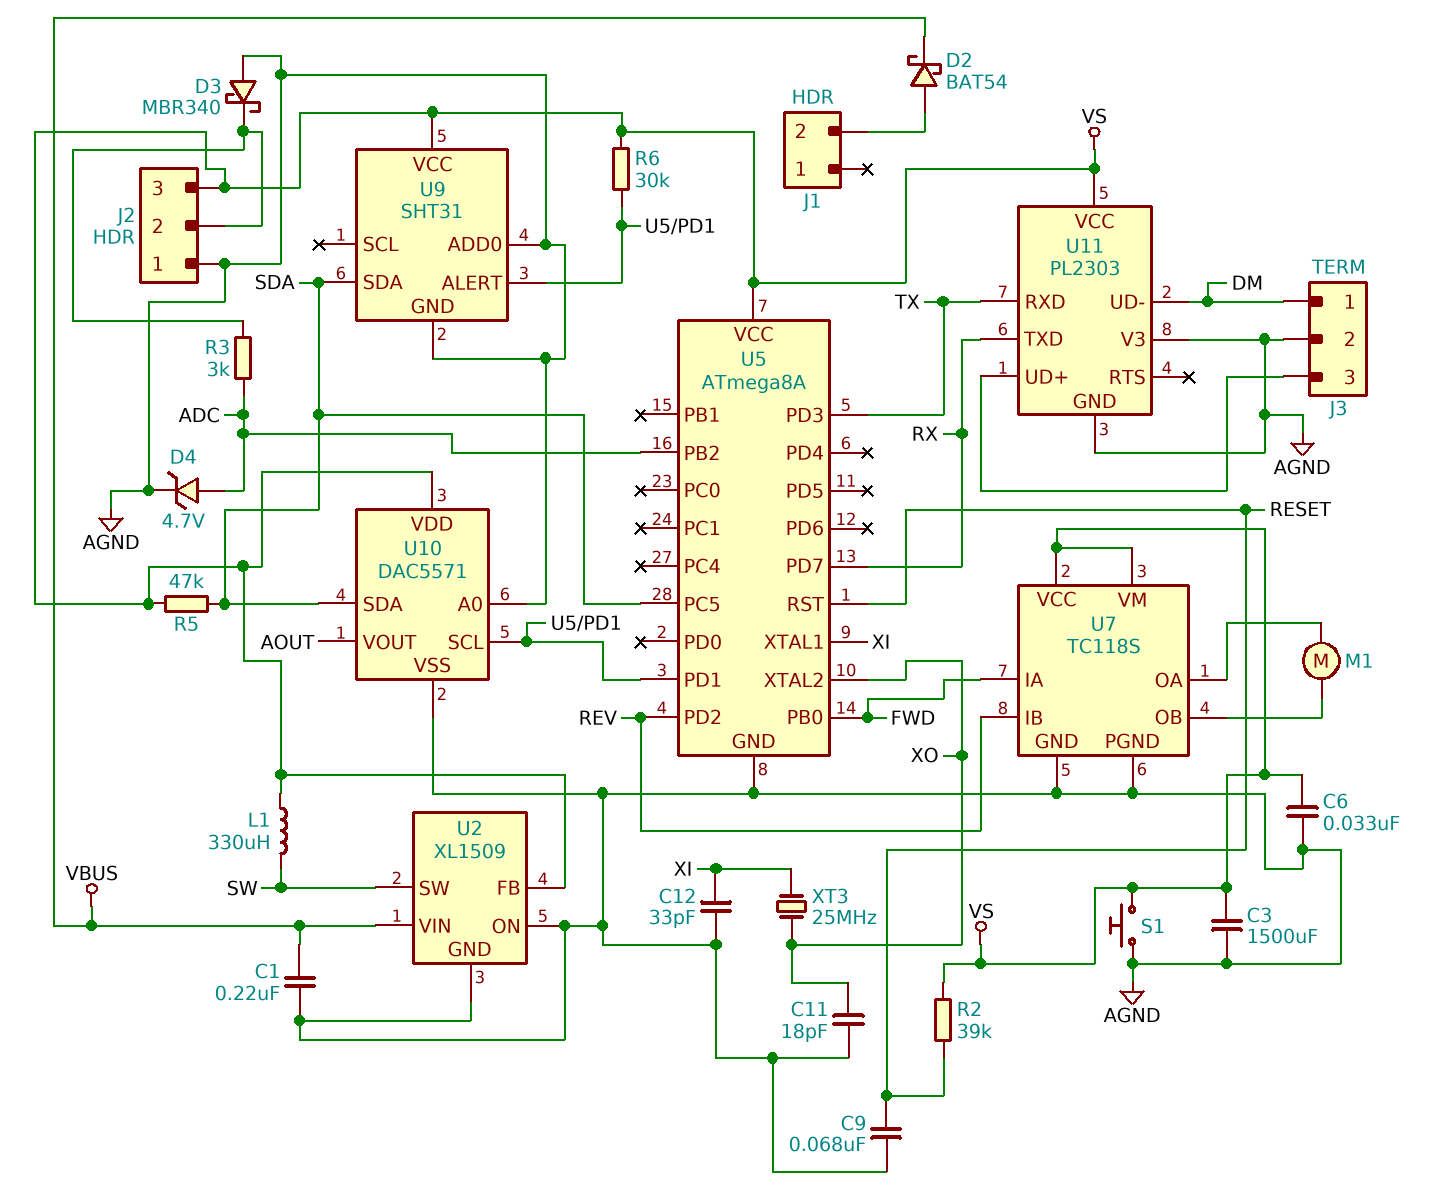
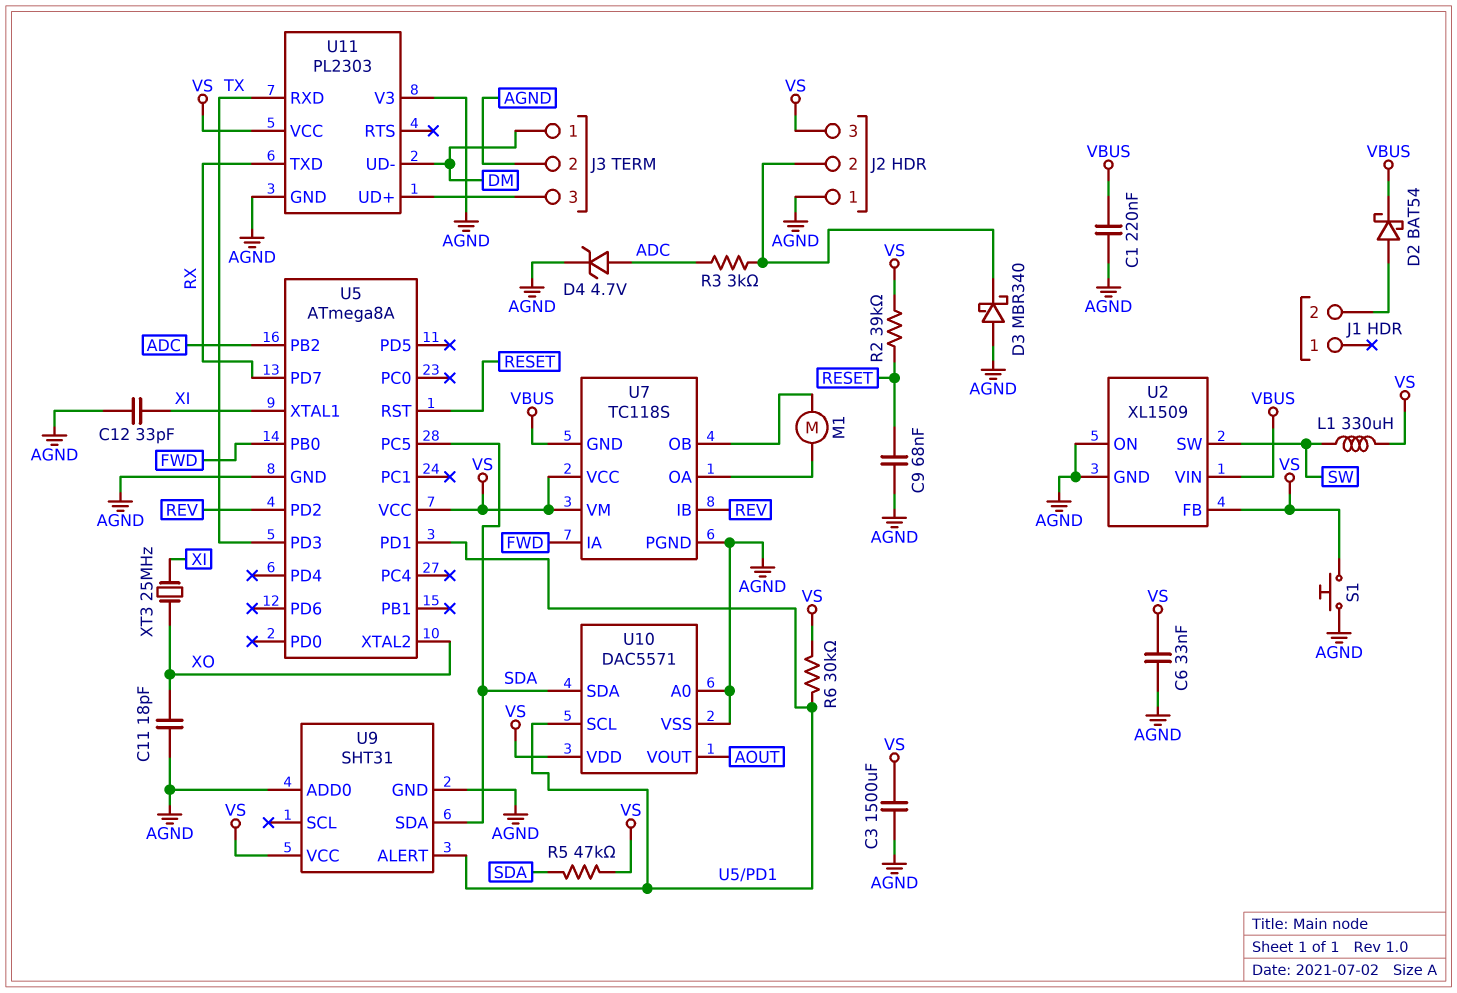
U7 pin GND: AGND -> VBUS

